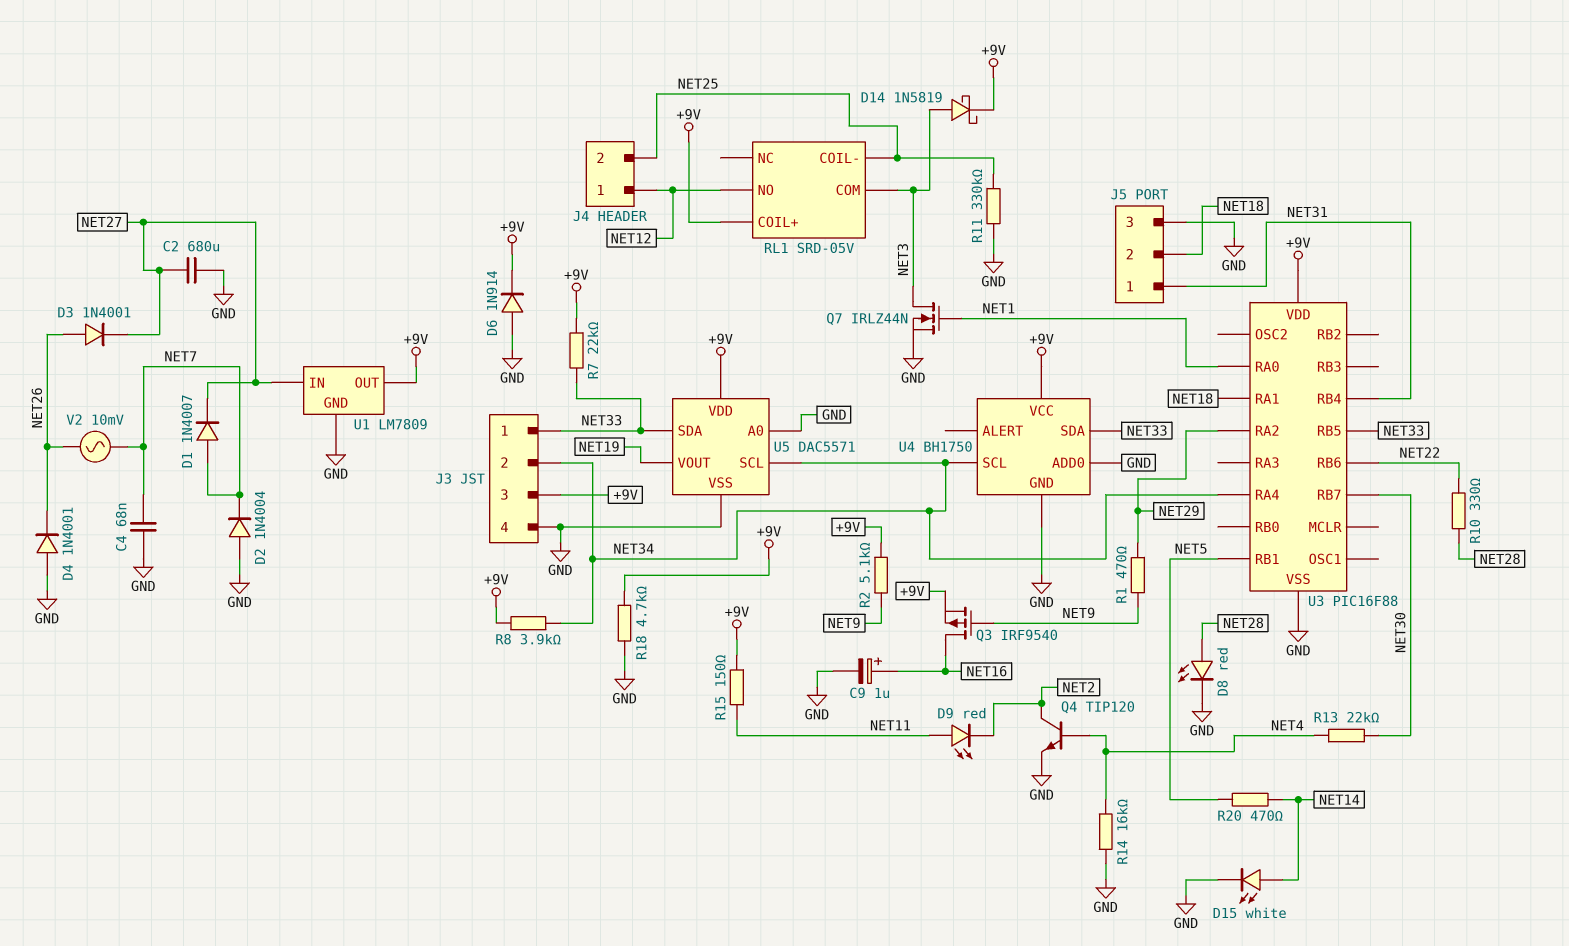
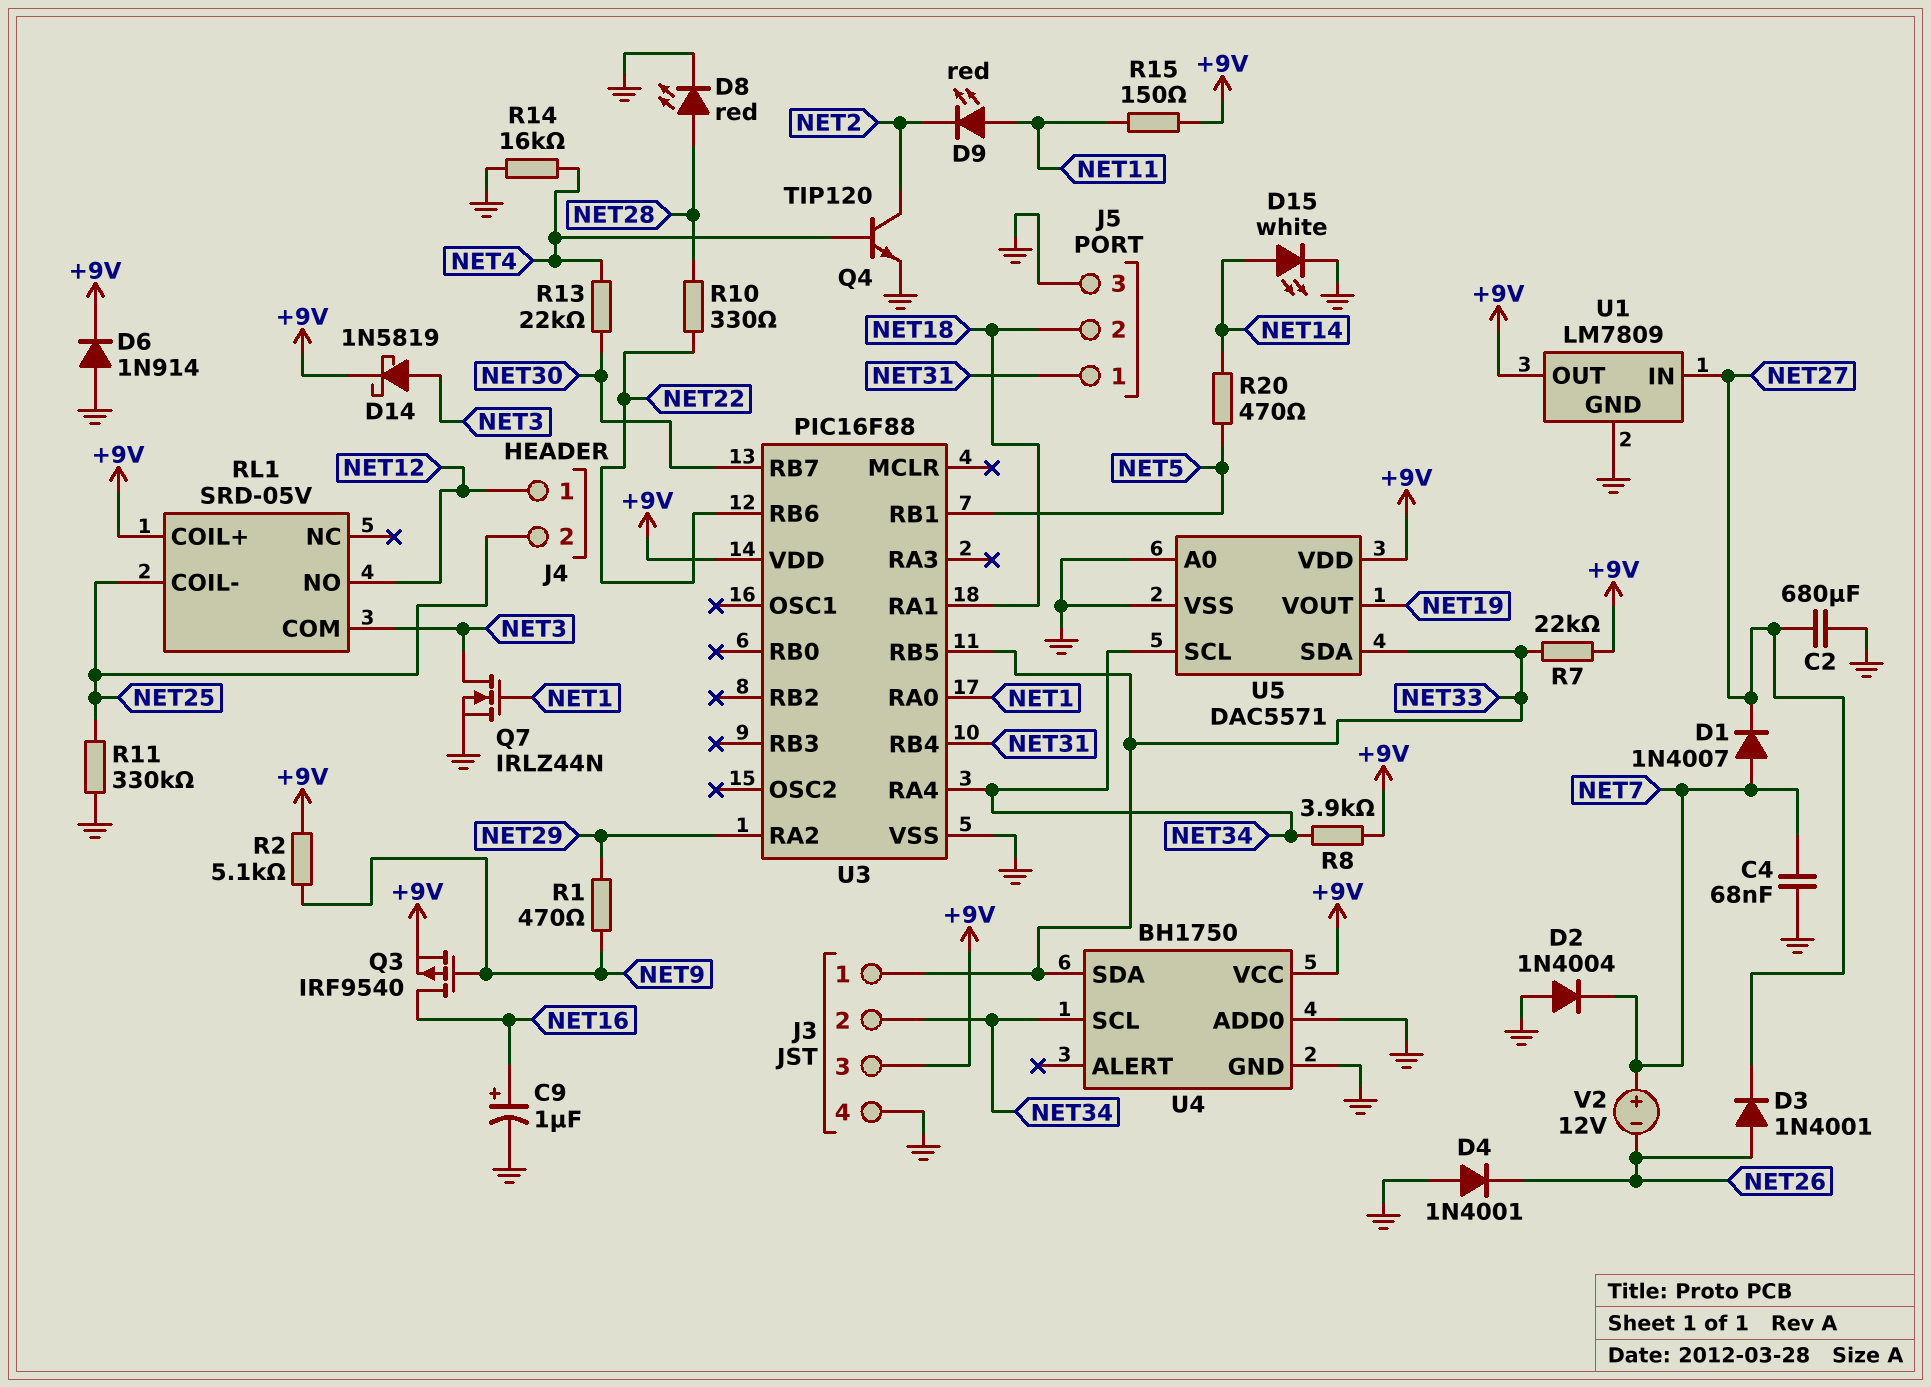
R18: 4.7k (+9V, GND) -> none
V2: AC 10mV (NET7, NET26) -> 12V (plus NET7, minus NET26)

